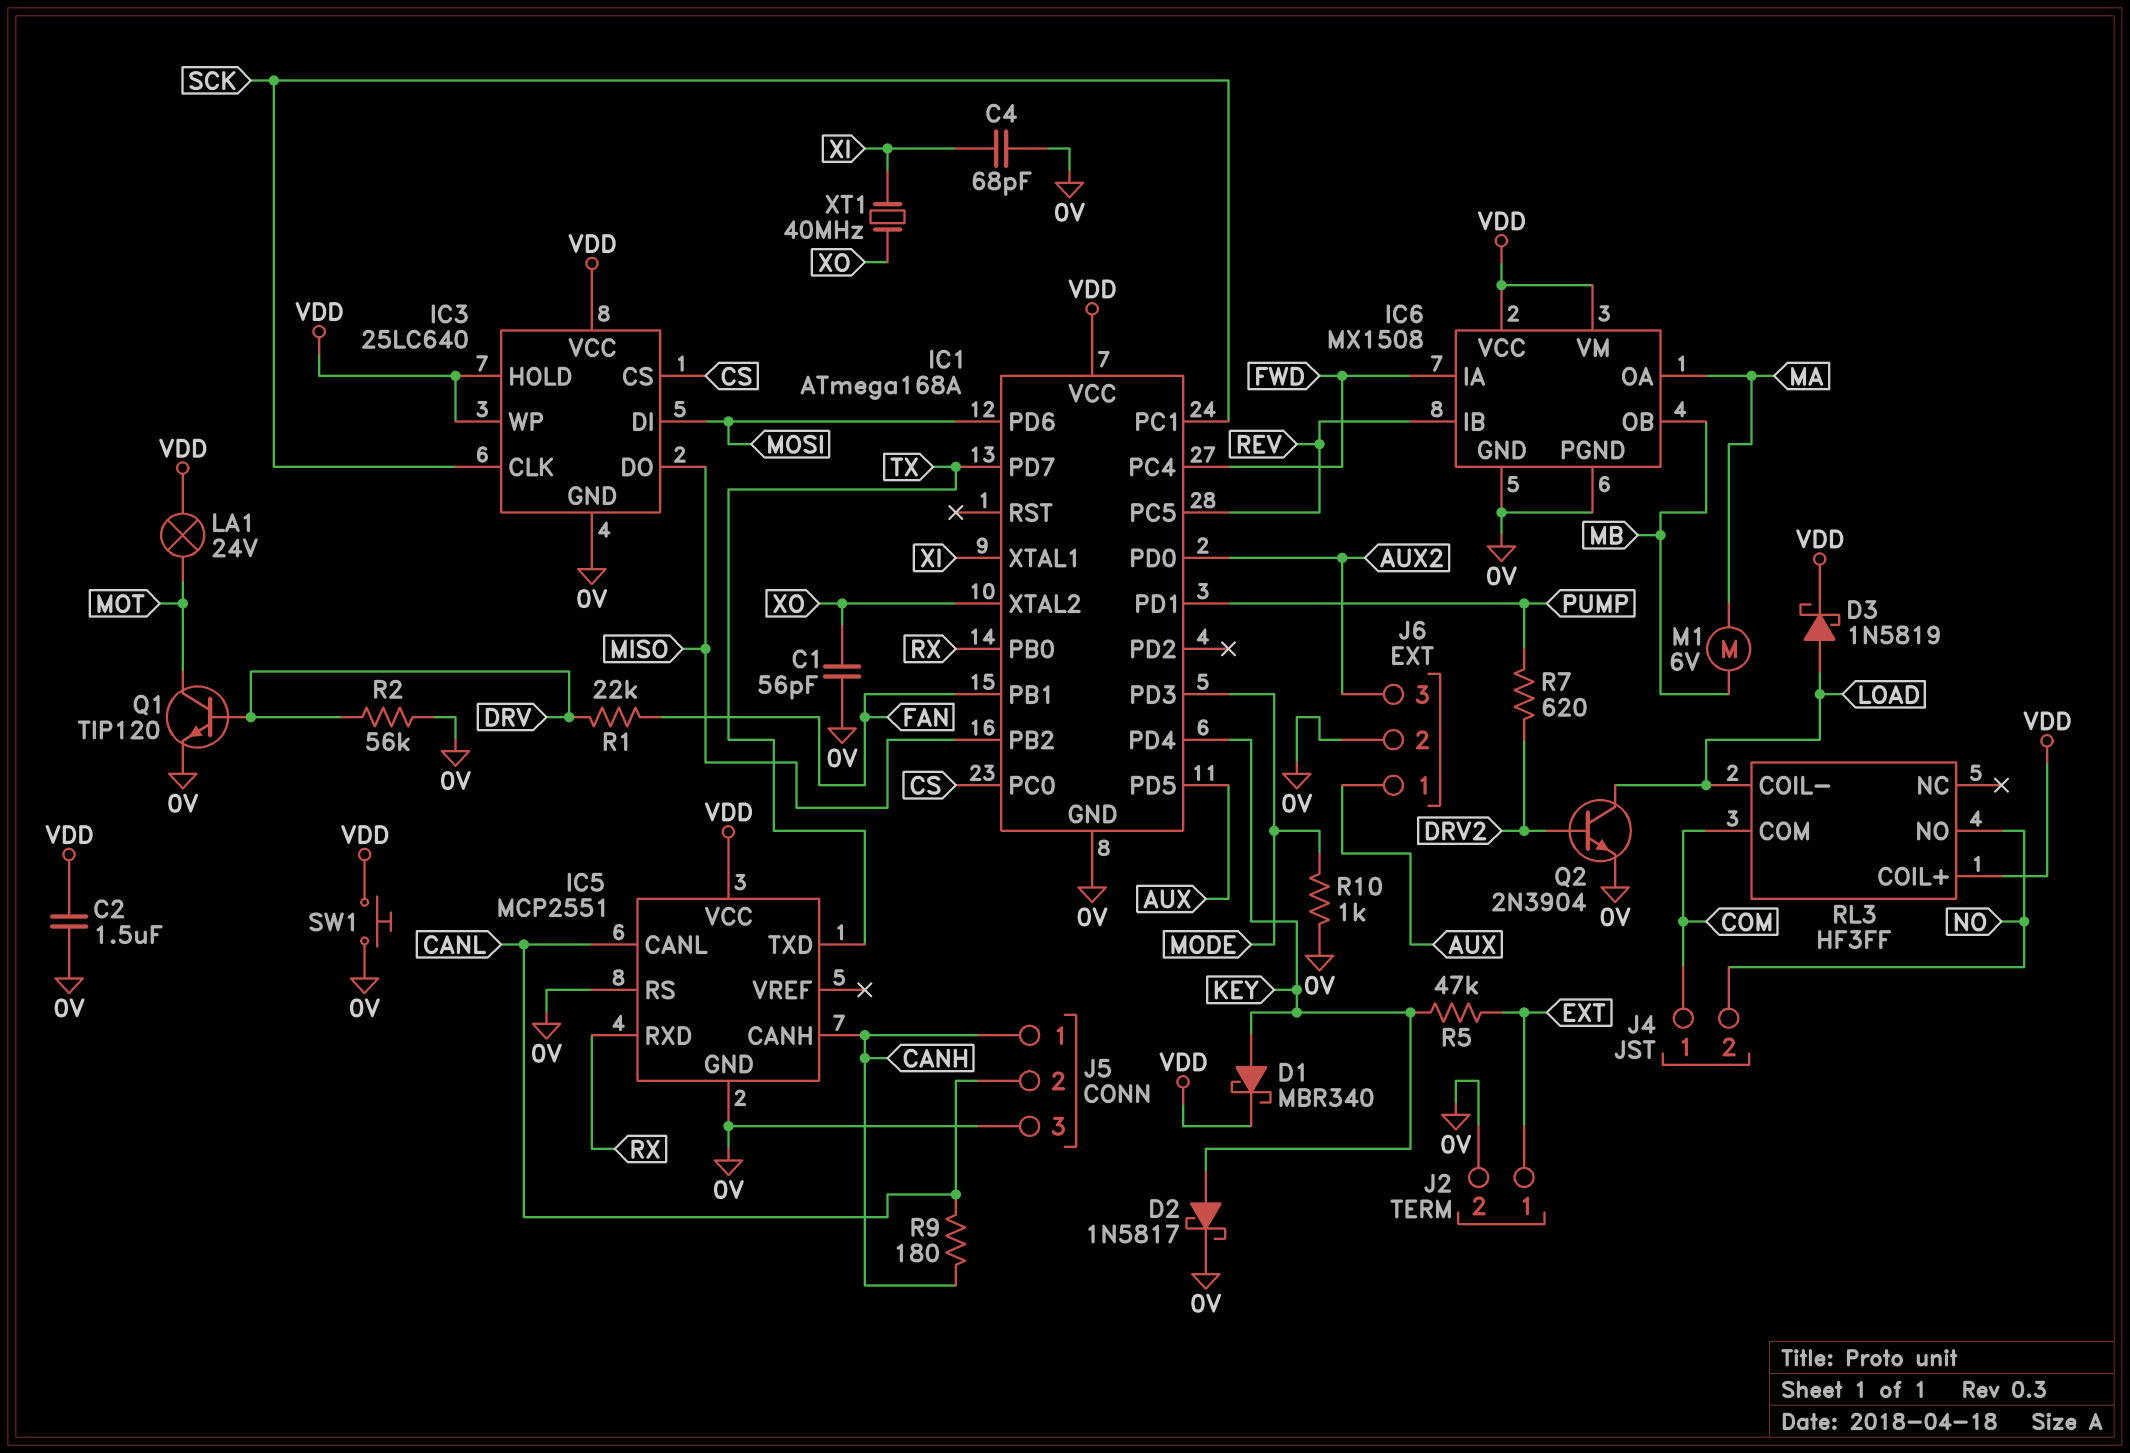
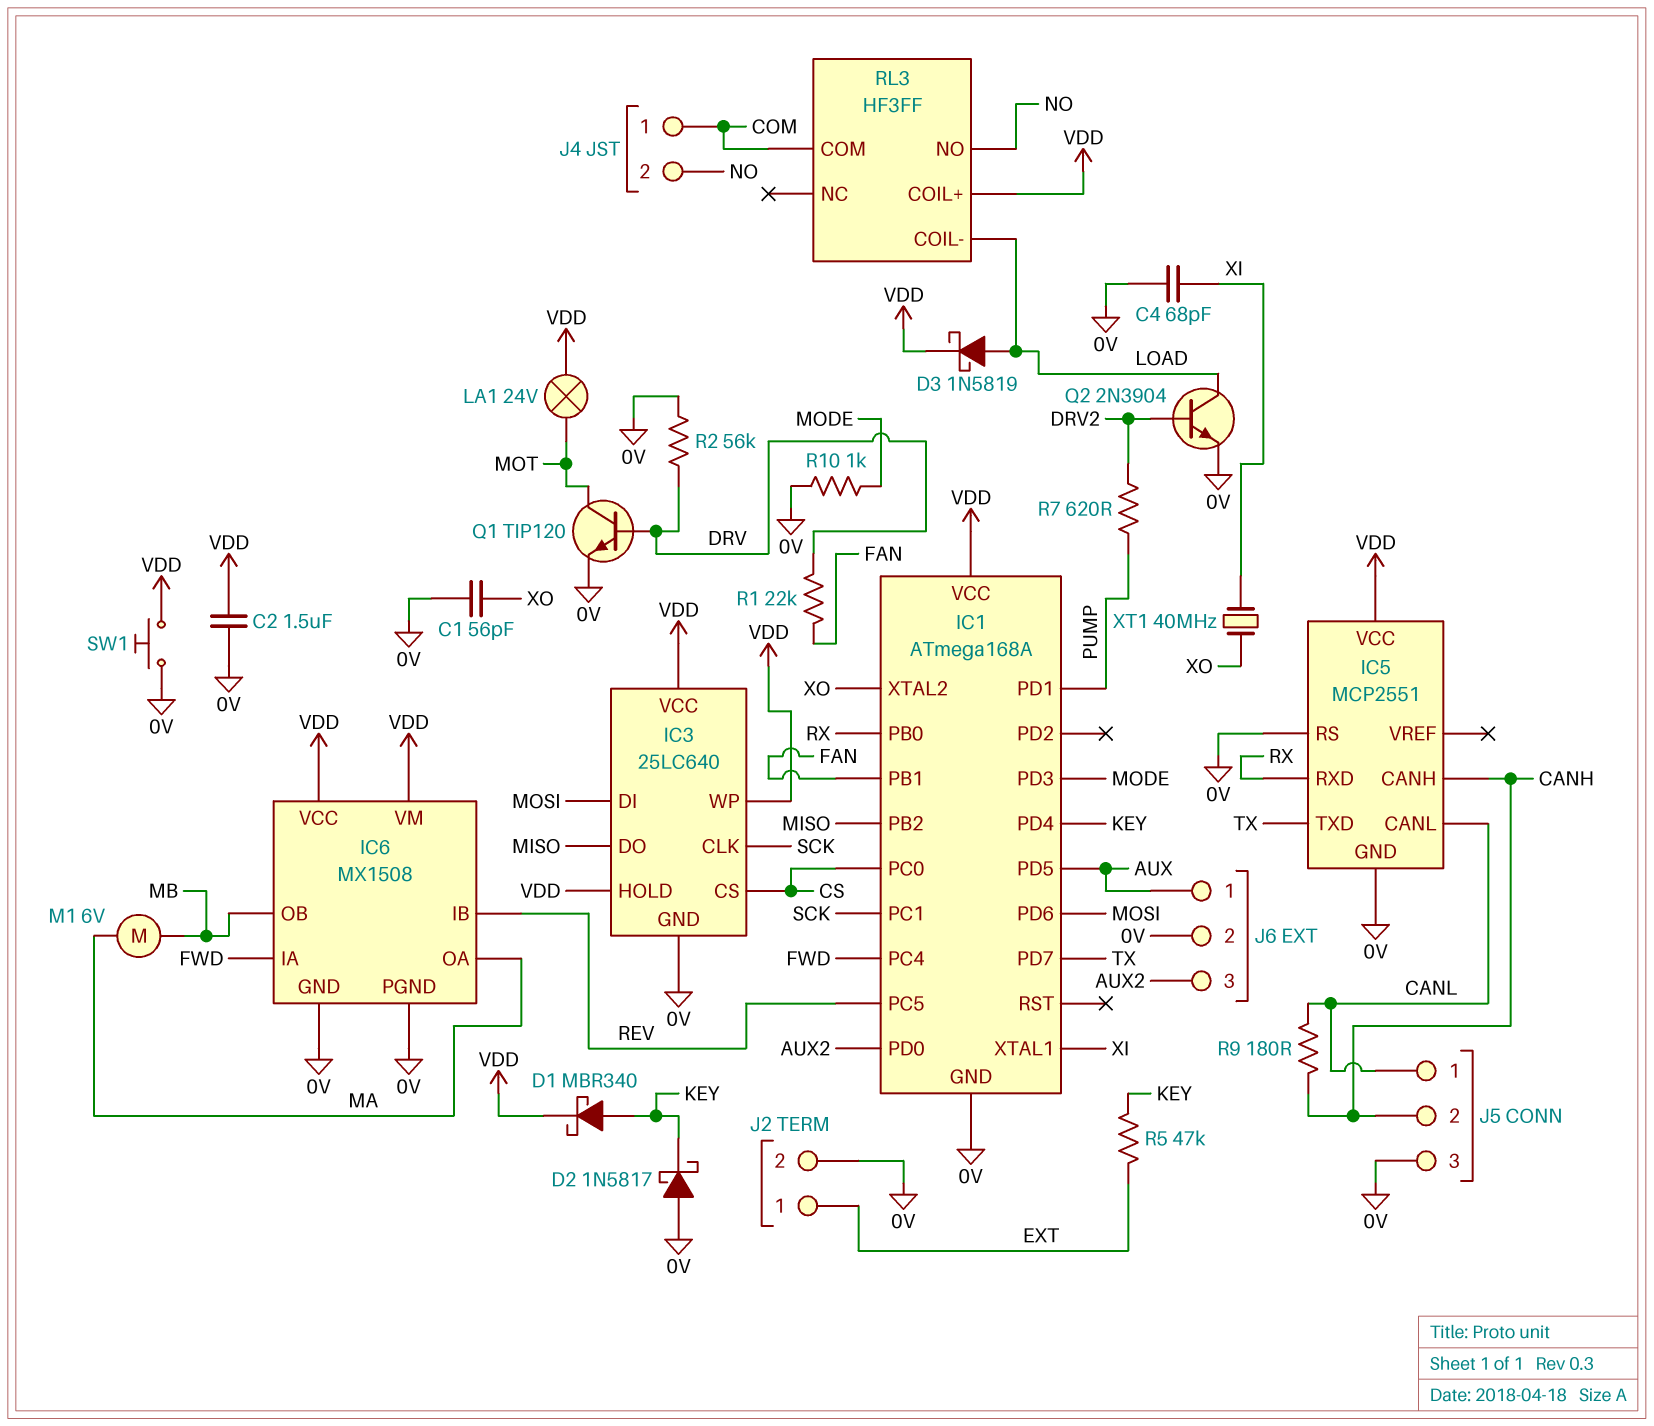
D2: schottky 1N5817 (A KEY, K 0V) -> schottky 1N5817 (A 0V, K KEY)
J5 pin 1: CANH -> CANL
J5 pin 2: CANL -> CANH

